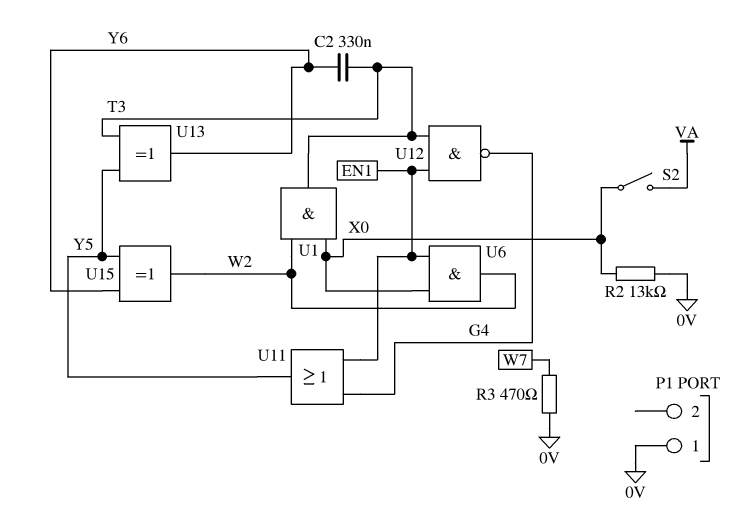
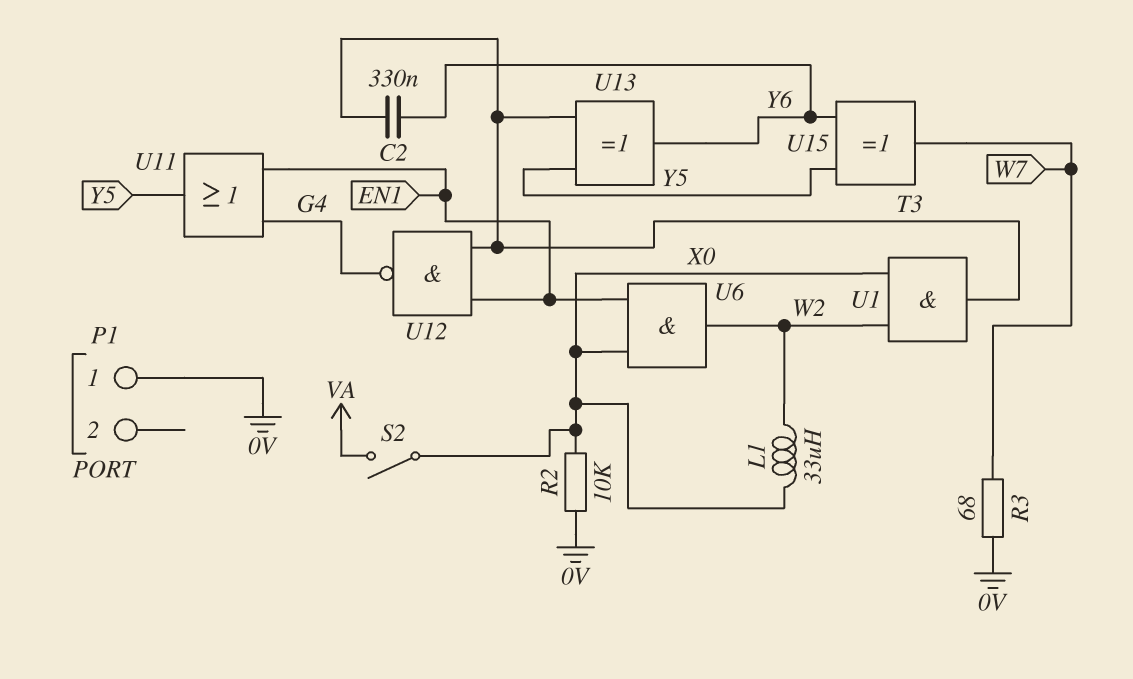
L1: none -> 33uH (W2, X0)
R2: 13k (0V, X0) -> 10k (0V, X0)
R3: 470 (0V, W7) -> 68 (0V, W7)
U15: XOR (in Y5, in Y6, out W2) -> XOR (in Y5, in Y6, out W7)

